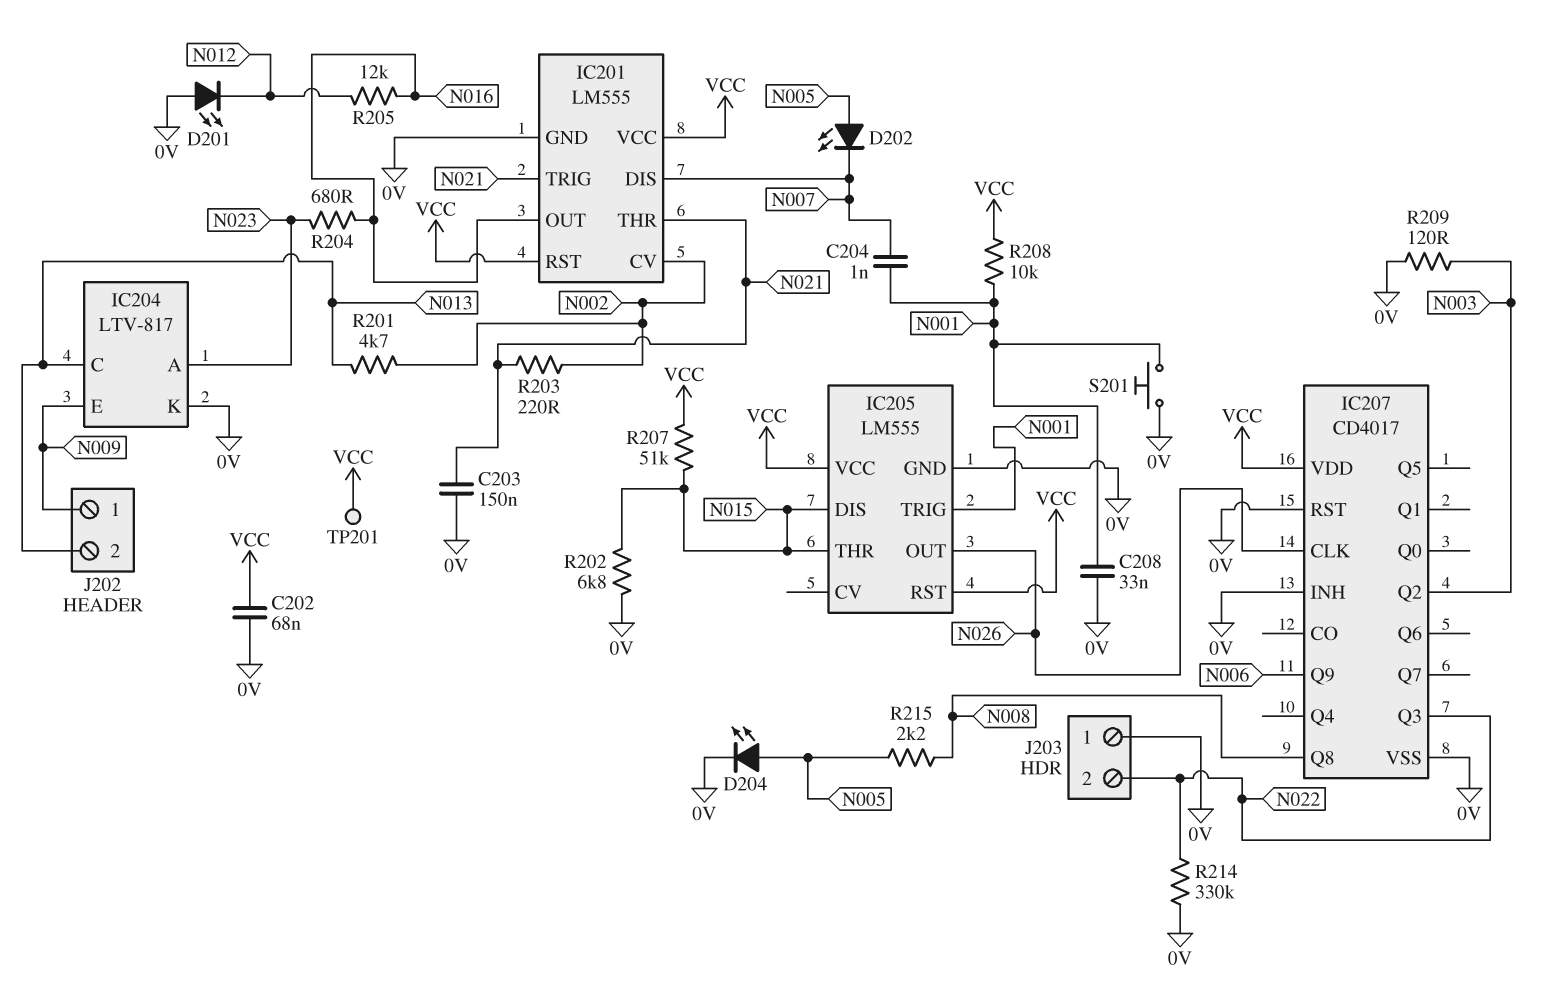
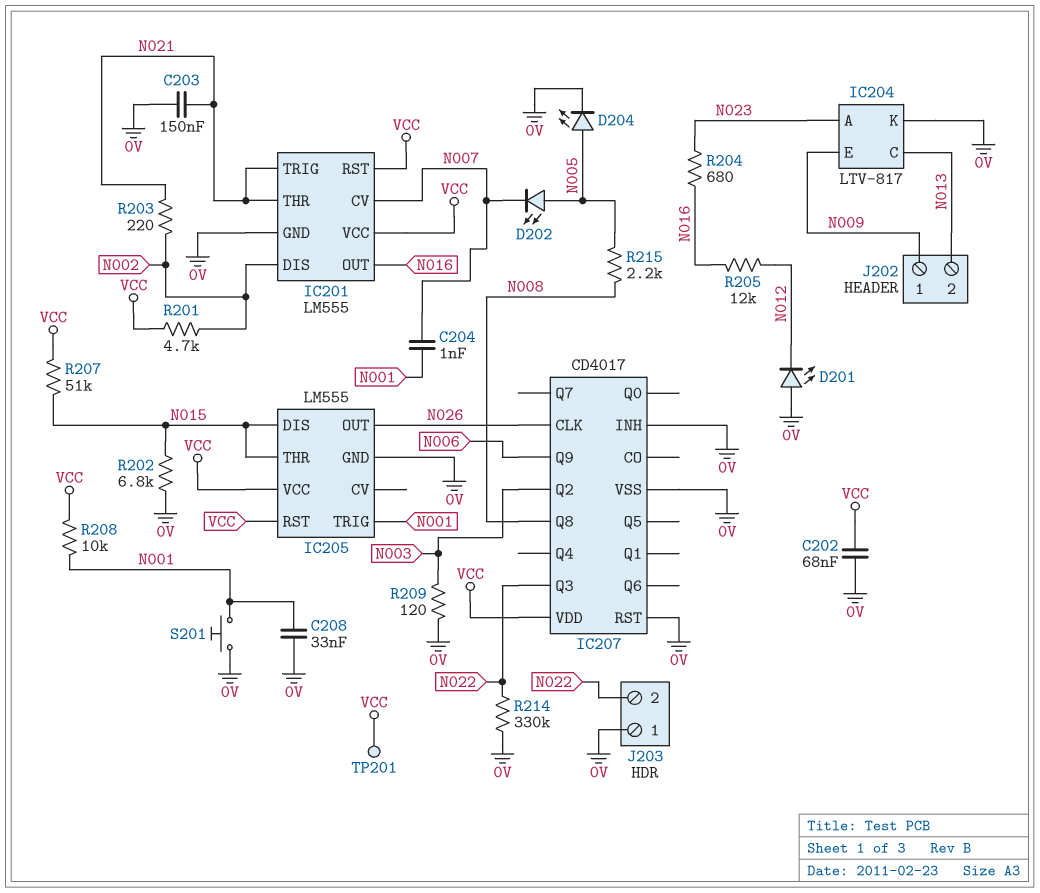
IC201 pin CV: N002 -> N007
IC201 pin DIS: N007 -> N002
R201: 4.7k (N002, N013) -> 4.7k (N002, VCC)

